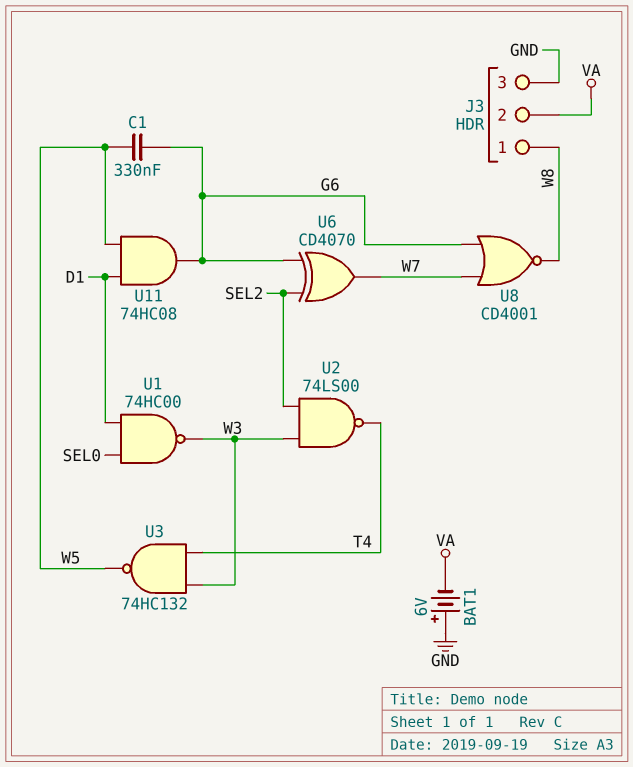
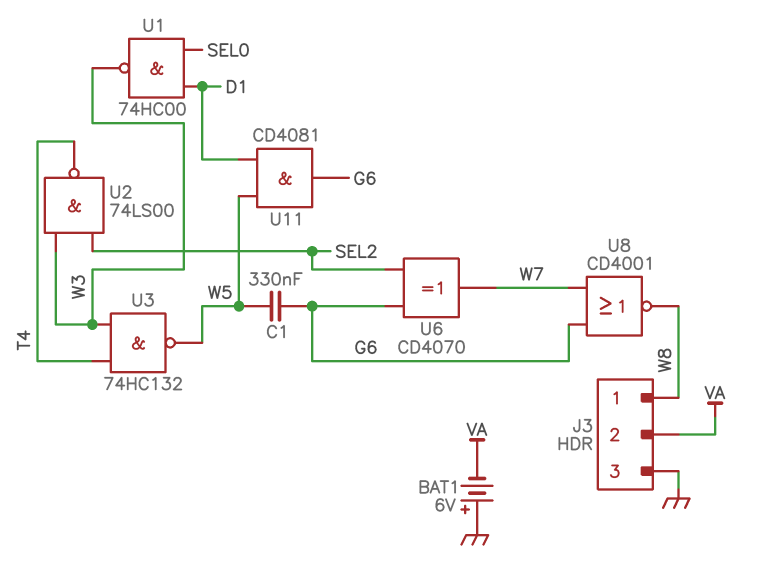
U11: AND 74HC08 (in D1, in W5, out G6) -> AND CD4081 (in D1, in W5, out G6)

